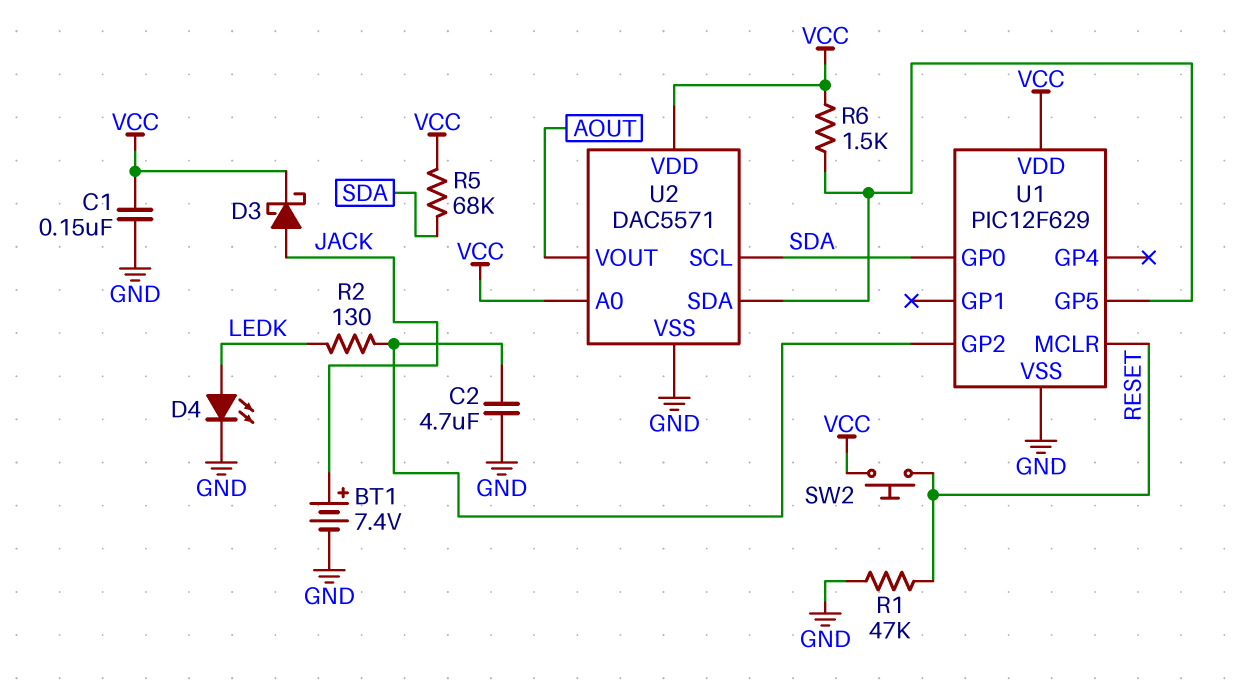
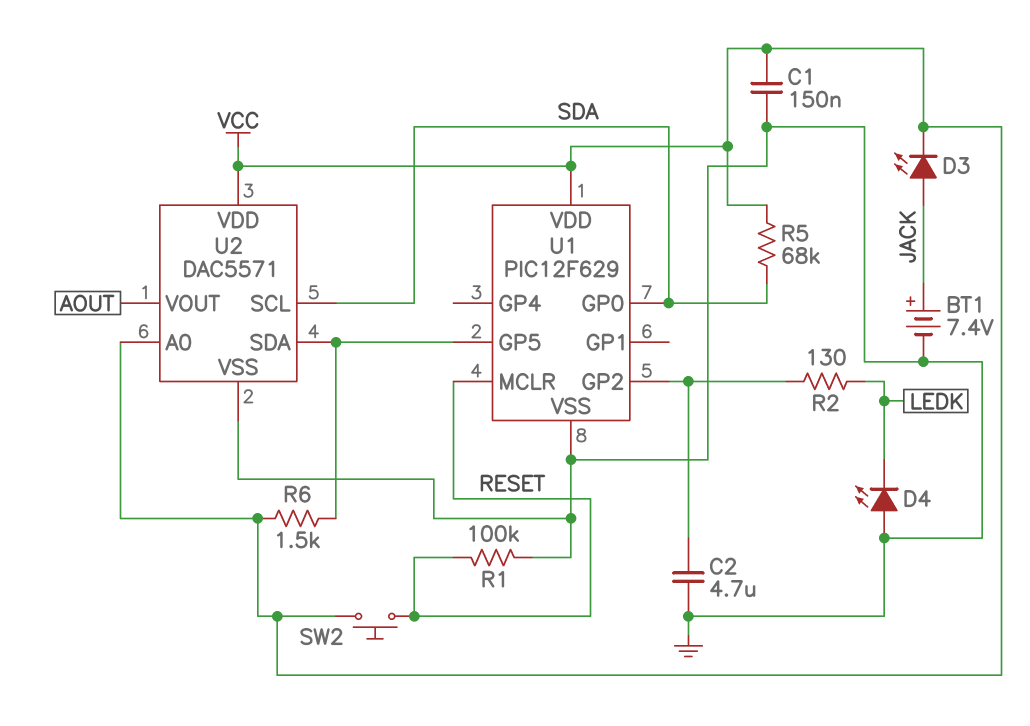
D3: schottky (A JACK, K VCC) -> LED (A JACK, K VCC)
D4: LED (A LEDK, K GND) -> LED (A GND, K LEDK)
R1: 47k (GND, RESET) -> 100k (GND, RESET)

